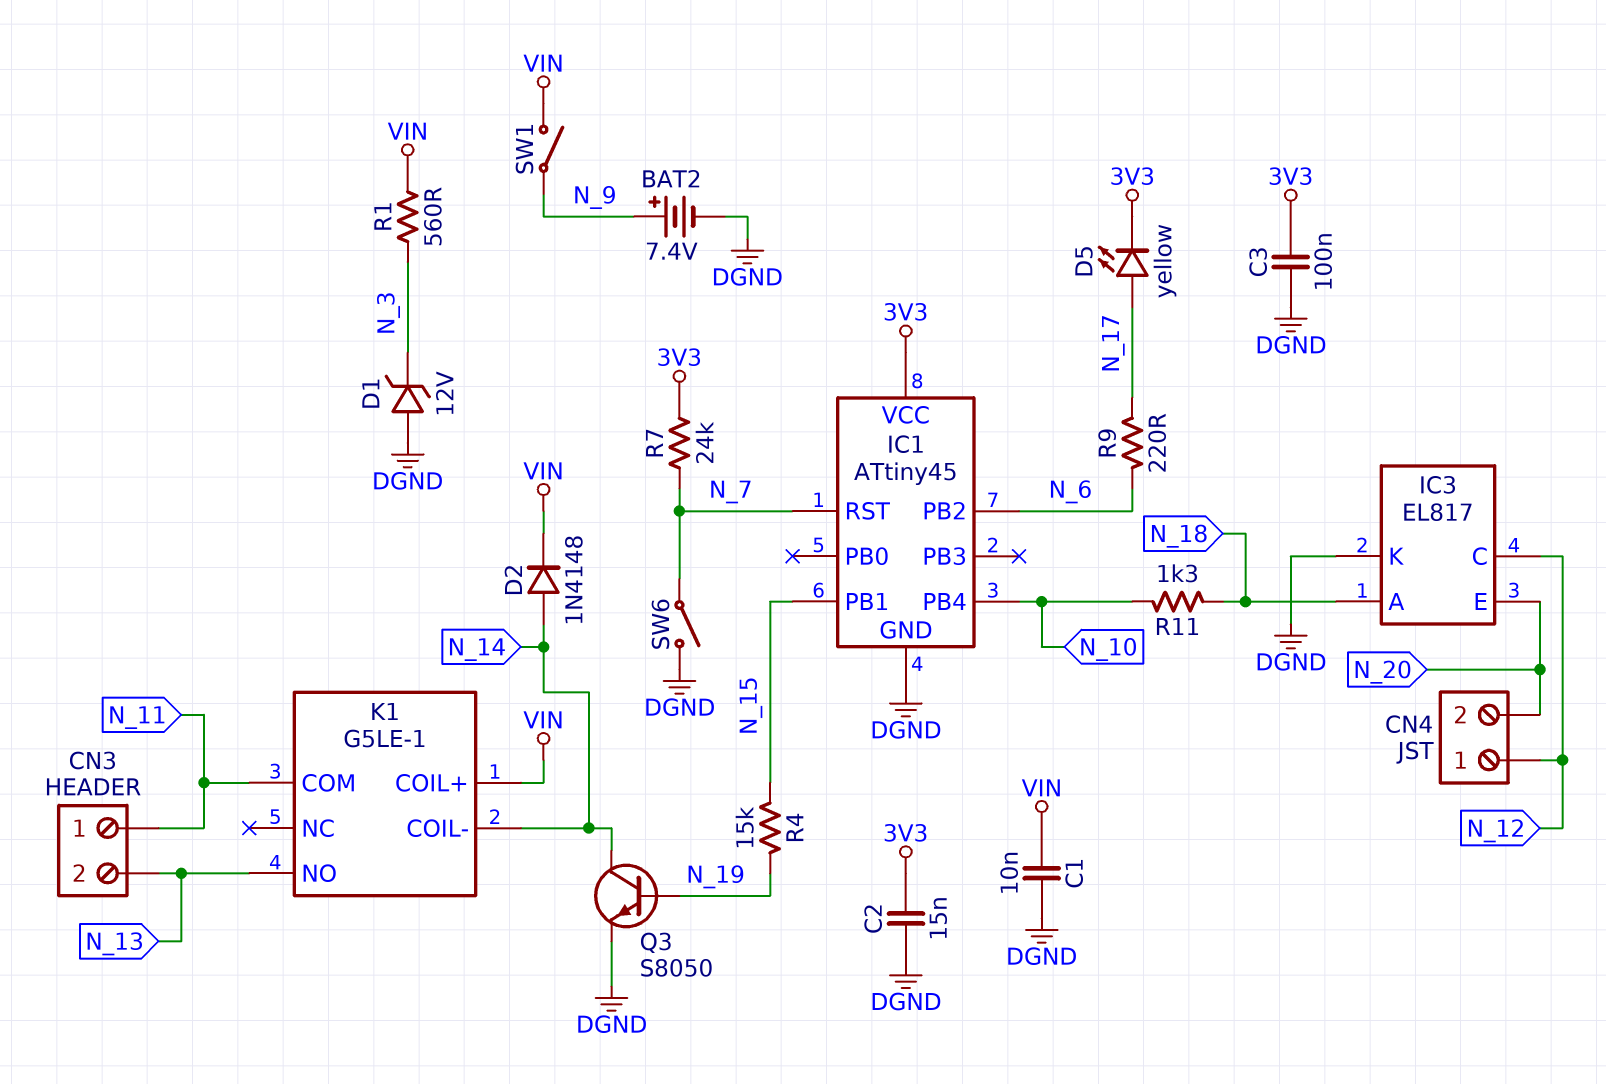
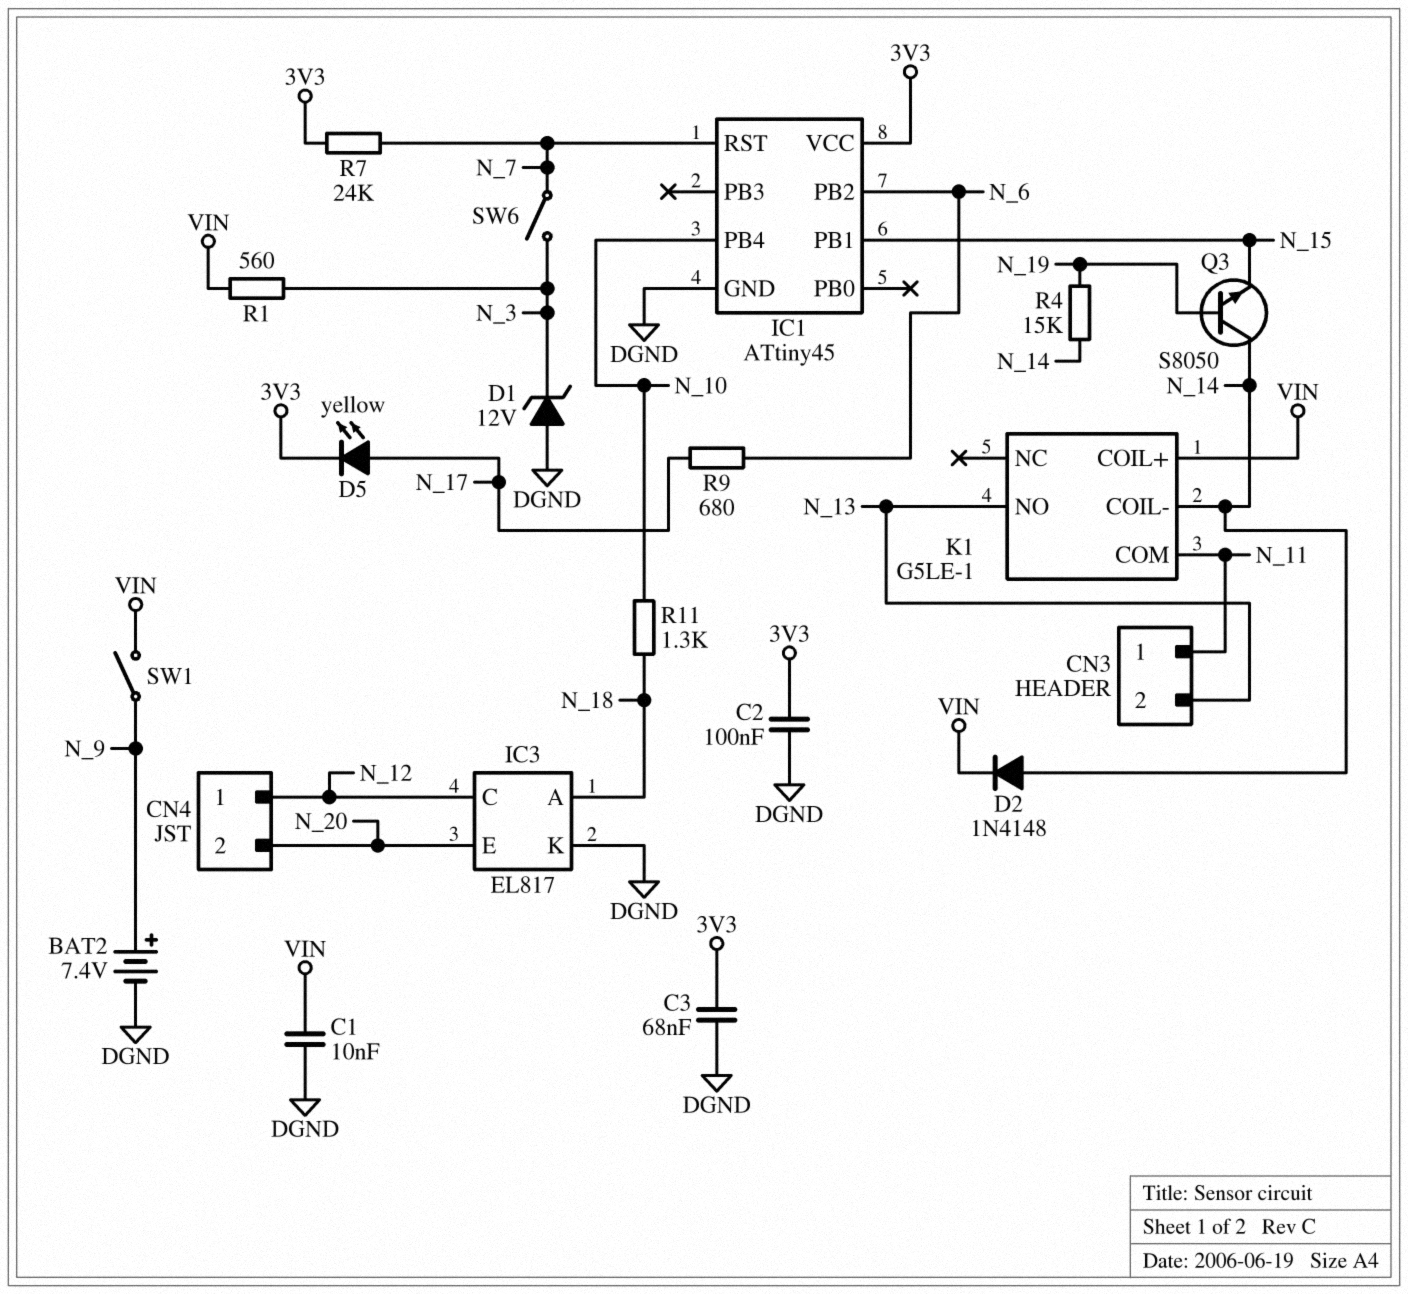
C2: 15nF (3V3, DGND) -> 100nF (3V3, DGND)
C3: 100nF (3V3, DGND) -> 68nF (3V3, DGND)
Q3: NPN S8050 (B N_19, C N_14, E DGND) -> NPN S8050 (B N_19, C N_14, E N_15)
R4: 15k (N_15, N_19) -> 15k (N_14, N_19)
R9: 220 (N_6, N_17) -> 680 (N_6, N_17)
SW6: switch (DGND, N_7) -> switch (N_3, N_7)

